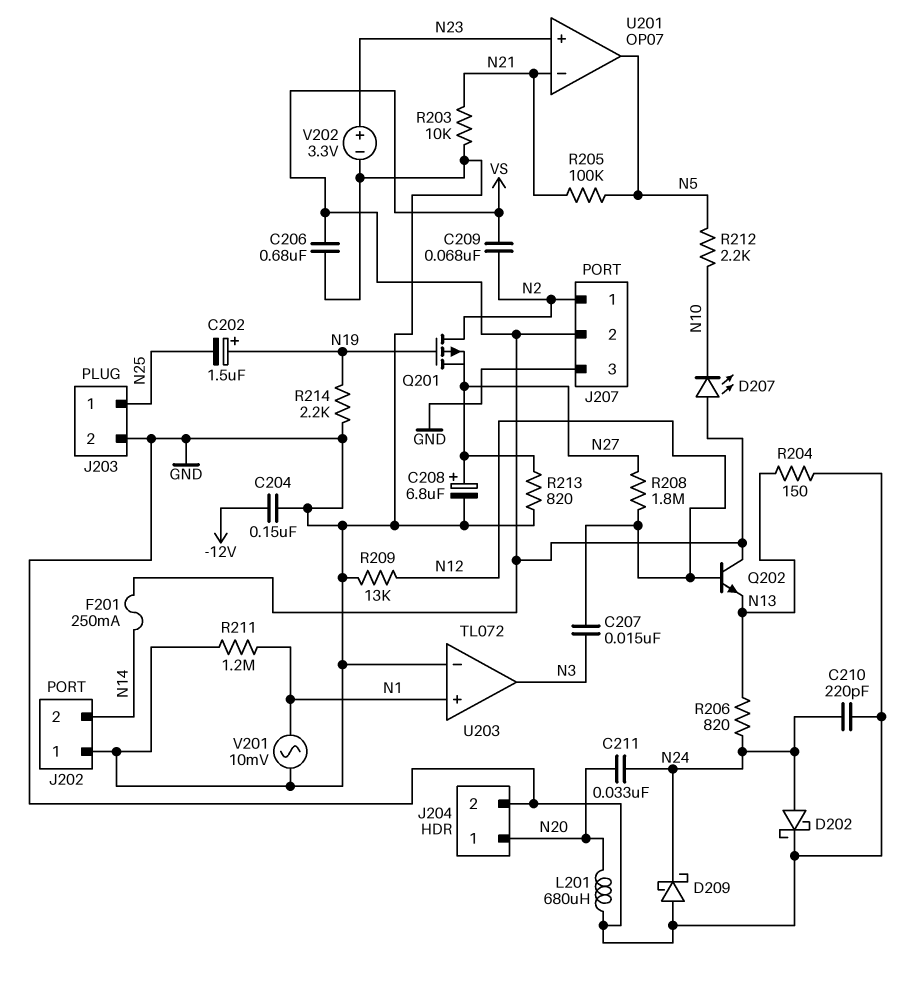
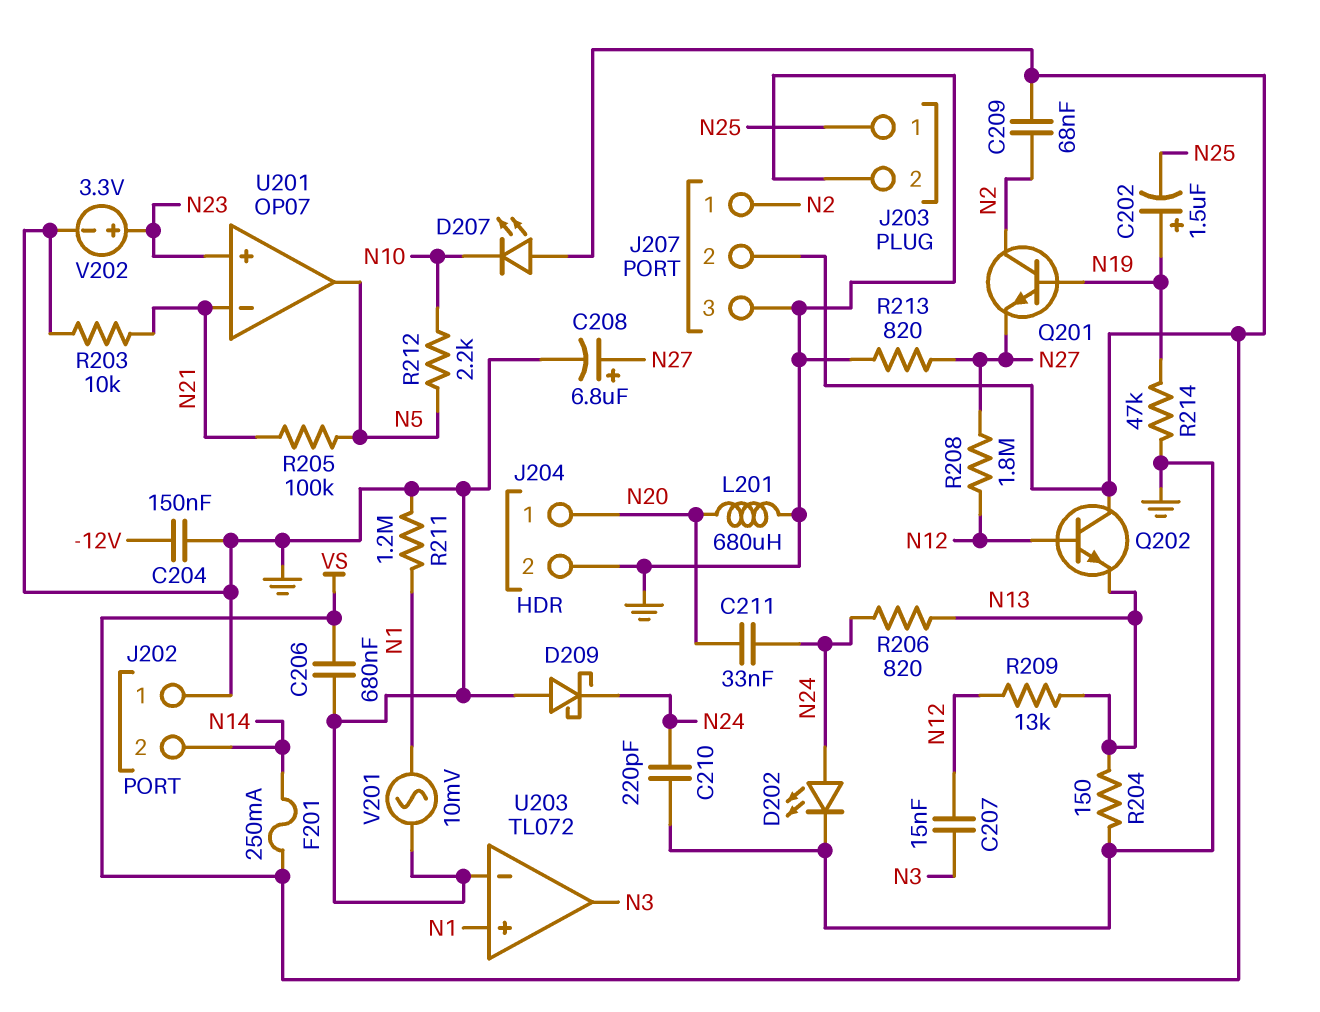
D202: schottky (A N24, K GND) -> LED (A N24, K GND)
Q201: PMOS (G N19, D N2, S N27) -> NPN (B N19, C N2, E N27)
R209: 13k (GND, N12) -> 13k (N12, N13)
R214: 2.2k (GND, N19) -> 47k (GND, N19)

